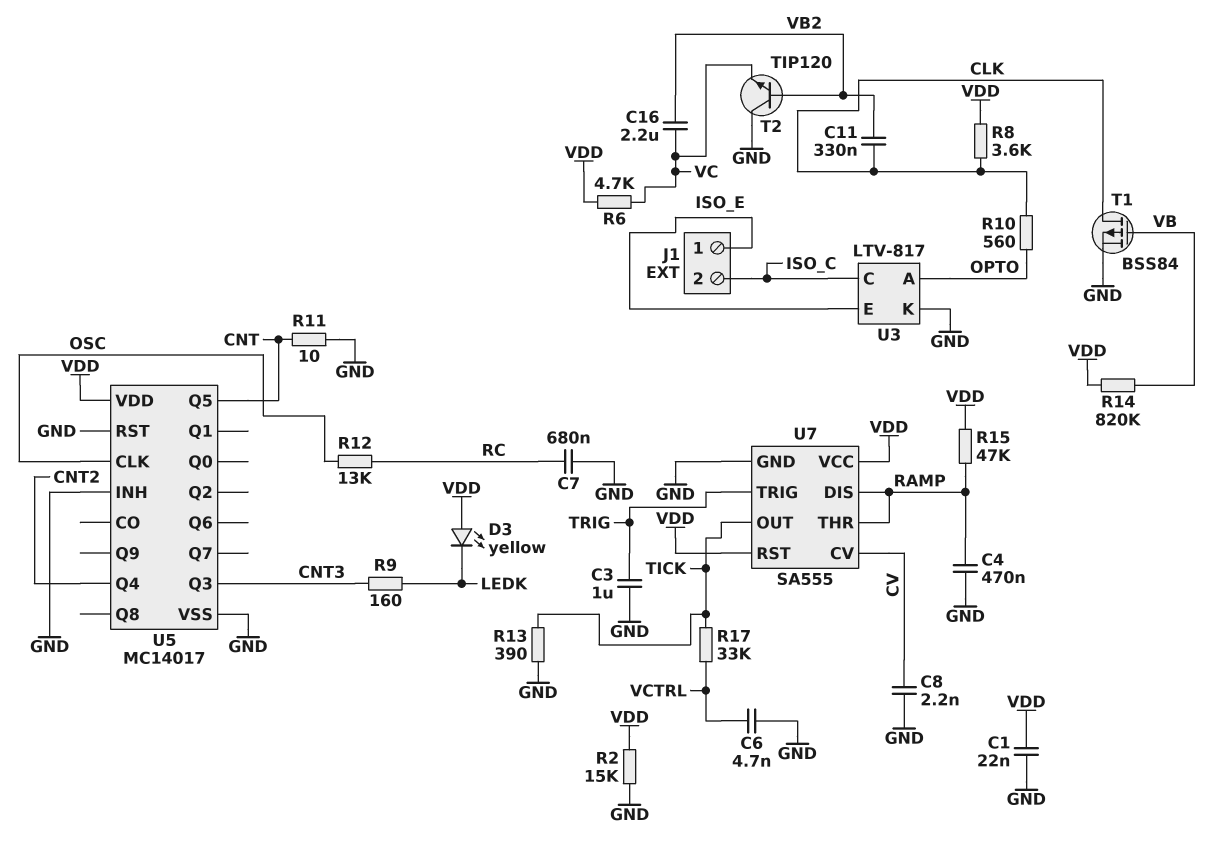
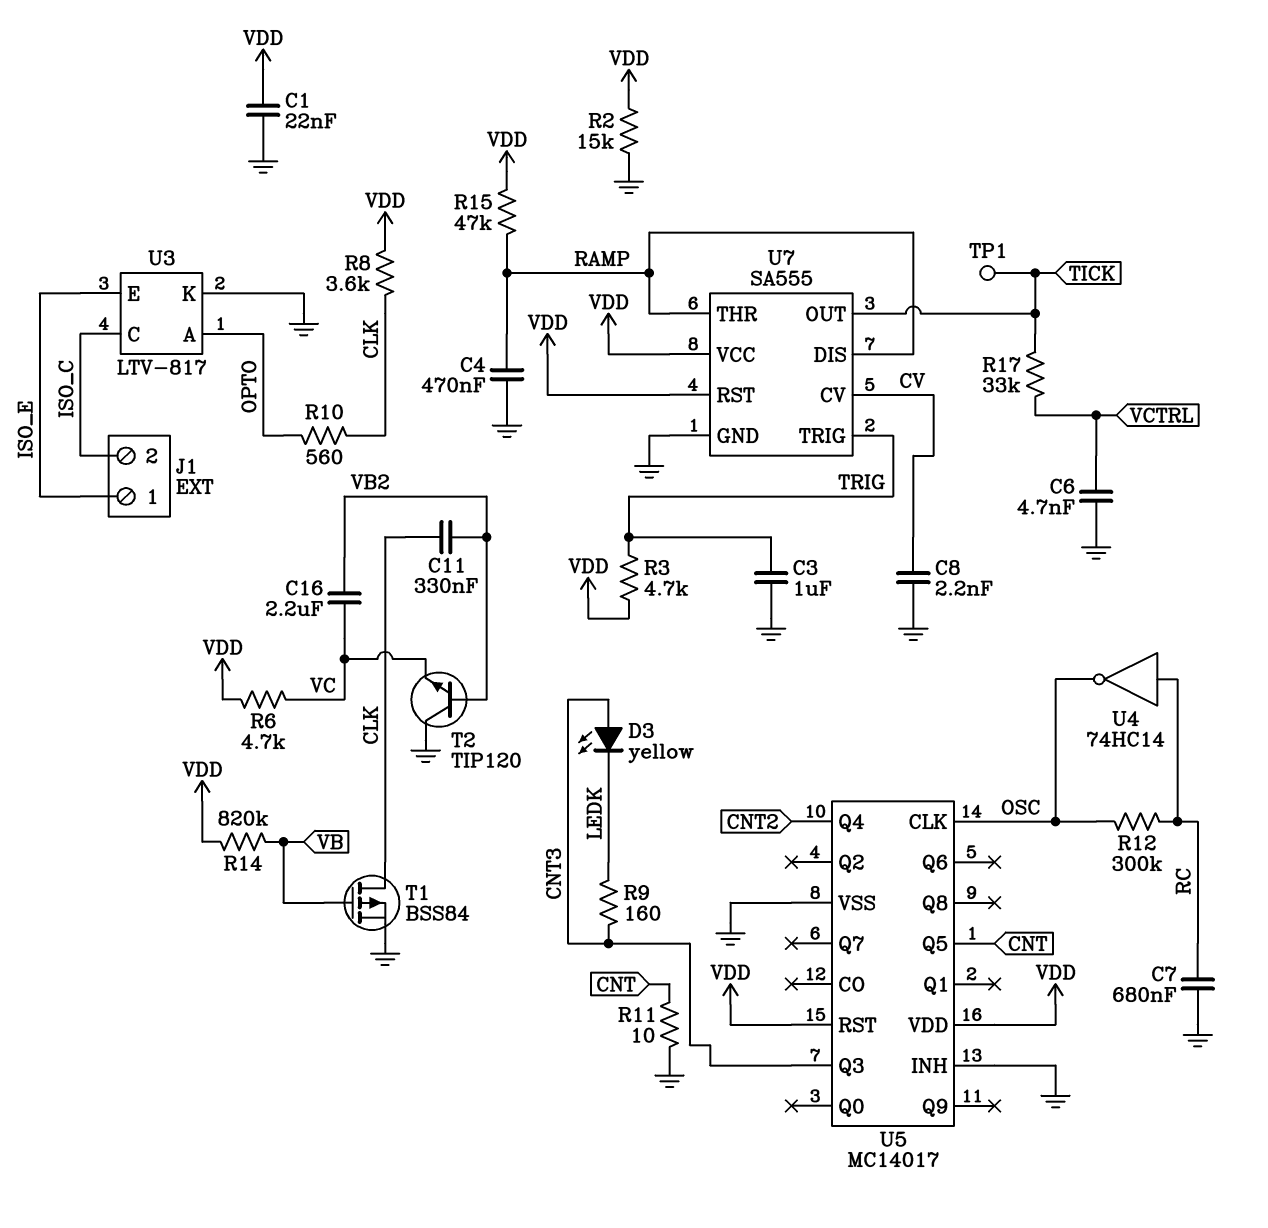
D3: LED yellow (A VDD, K LEDK) -> LED yellow (A CNT3, K LEDK)
R3: none -> 4.7k (TRIG, VDD)
R12: 13k (OSC, RC) -> 300k (OSC, RC)
R13: 390 (GND, TICK) -> none
TP1: none -> test point (TICK)
U4: none -> NOT 74HC14 (in RC, out OSC)
U5 pin RST: GND -> VDD

